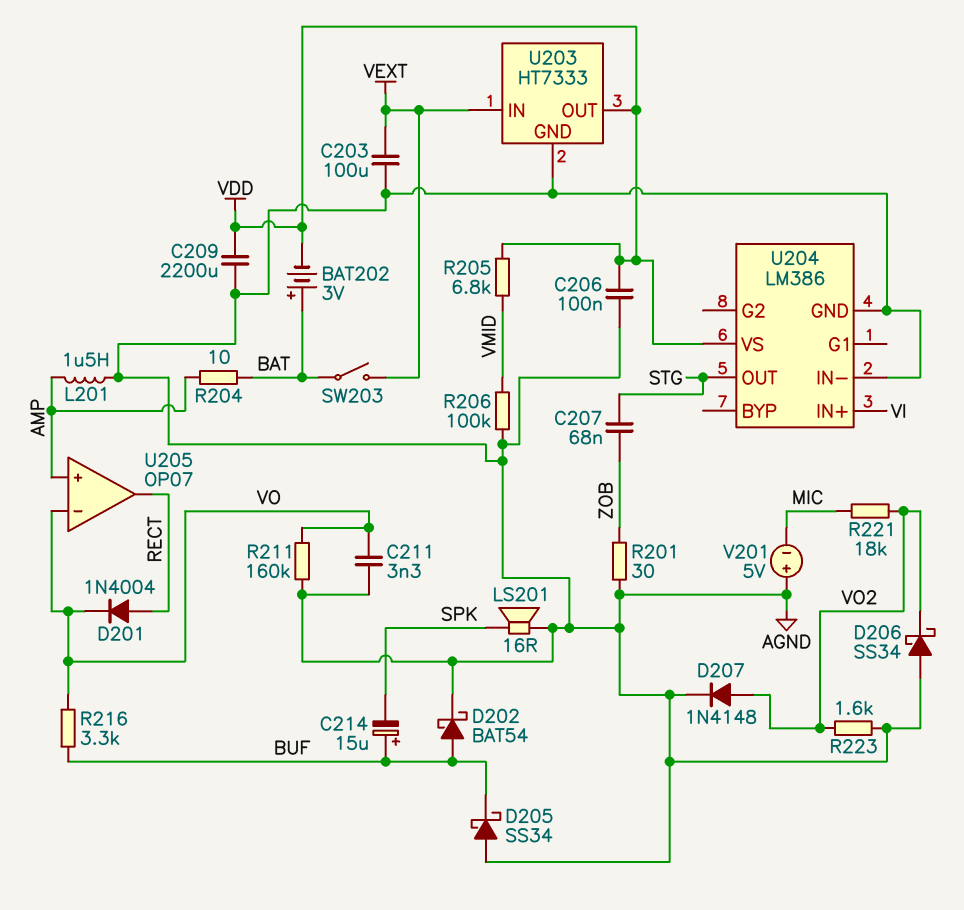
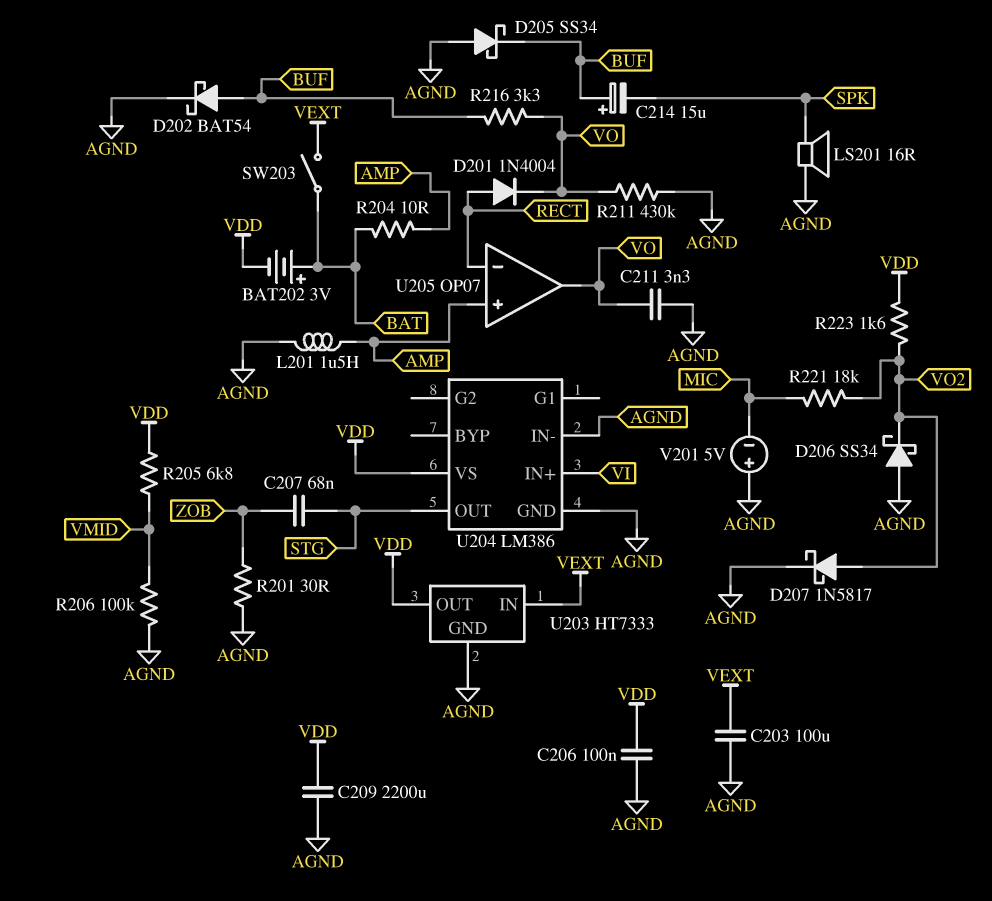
D207: diode 1N4148 (A VO2, K AGND) -> schottky 1N5817 (A VO2, K AGND)
R211: 160k (AGND, VO) -> 430k (AGND, VO)
R223: 1.6k (AGND, VO2) -> 1.6k (VDD, VO2)
U205 pin in-: VO -> RECT
U205 pin out: RECT -> VO

